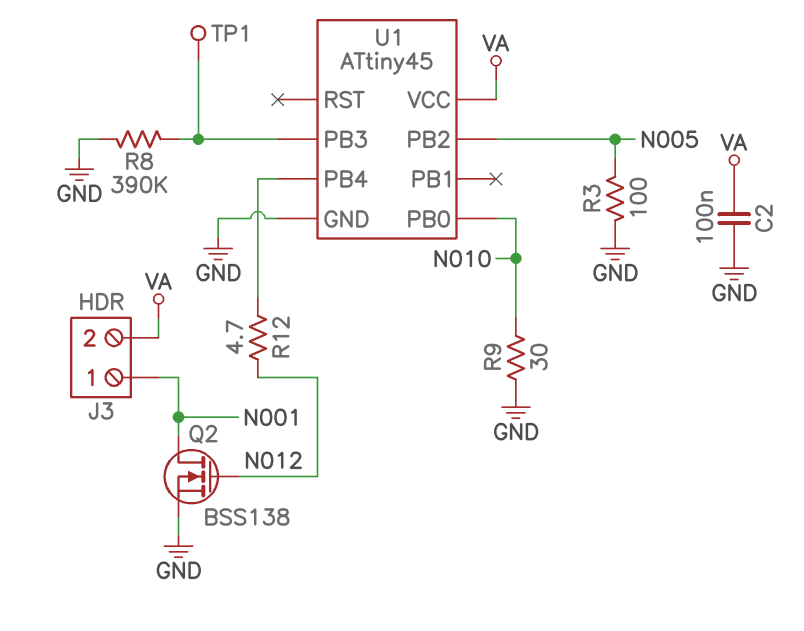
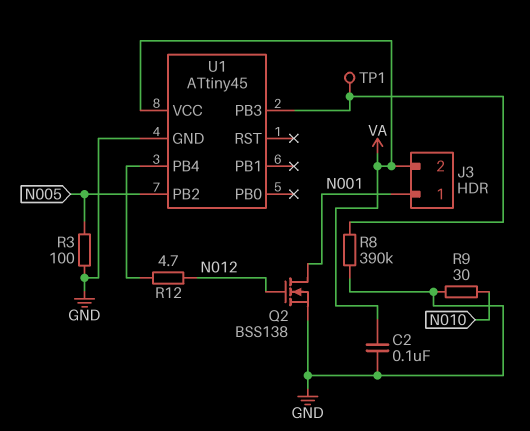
U1 pin PB0: N010 -> none

